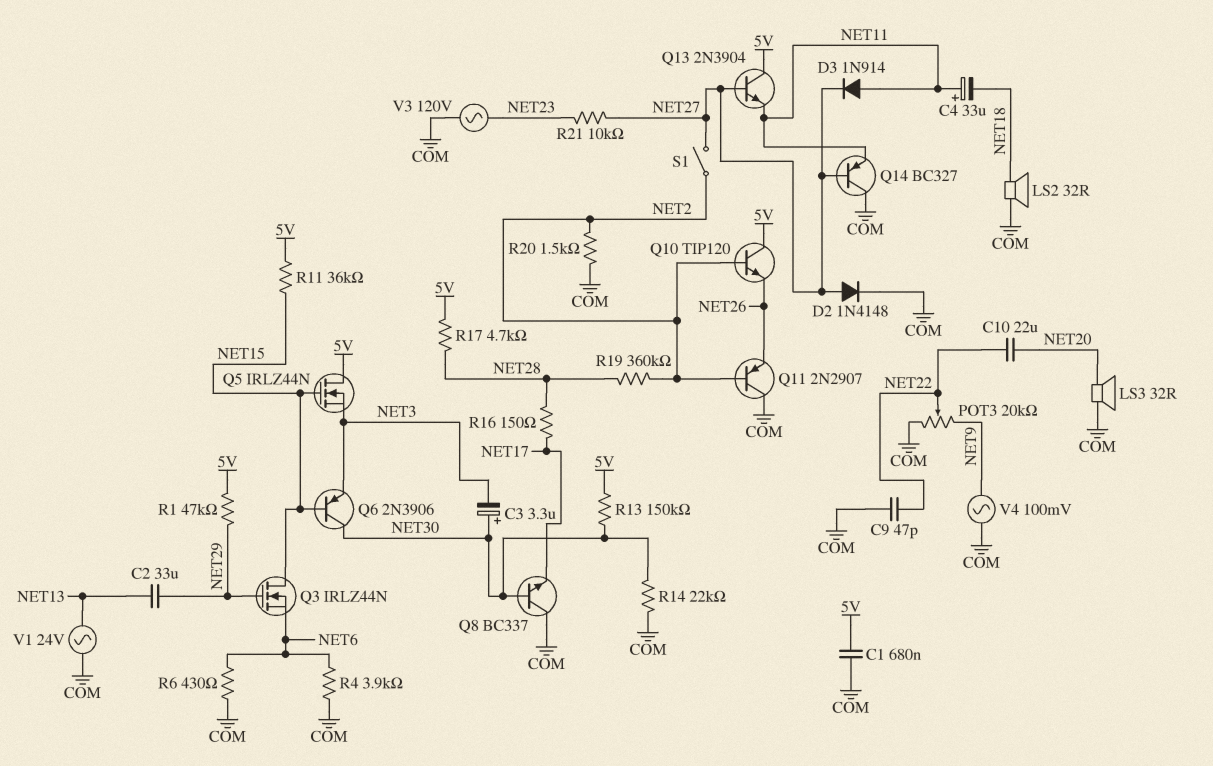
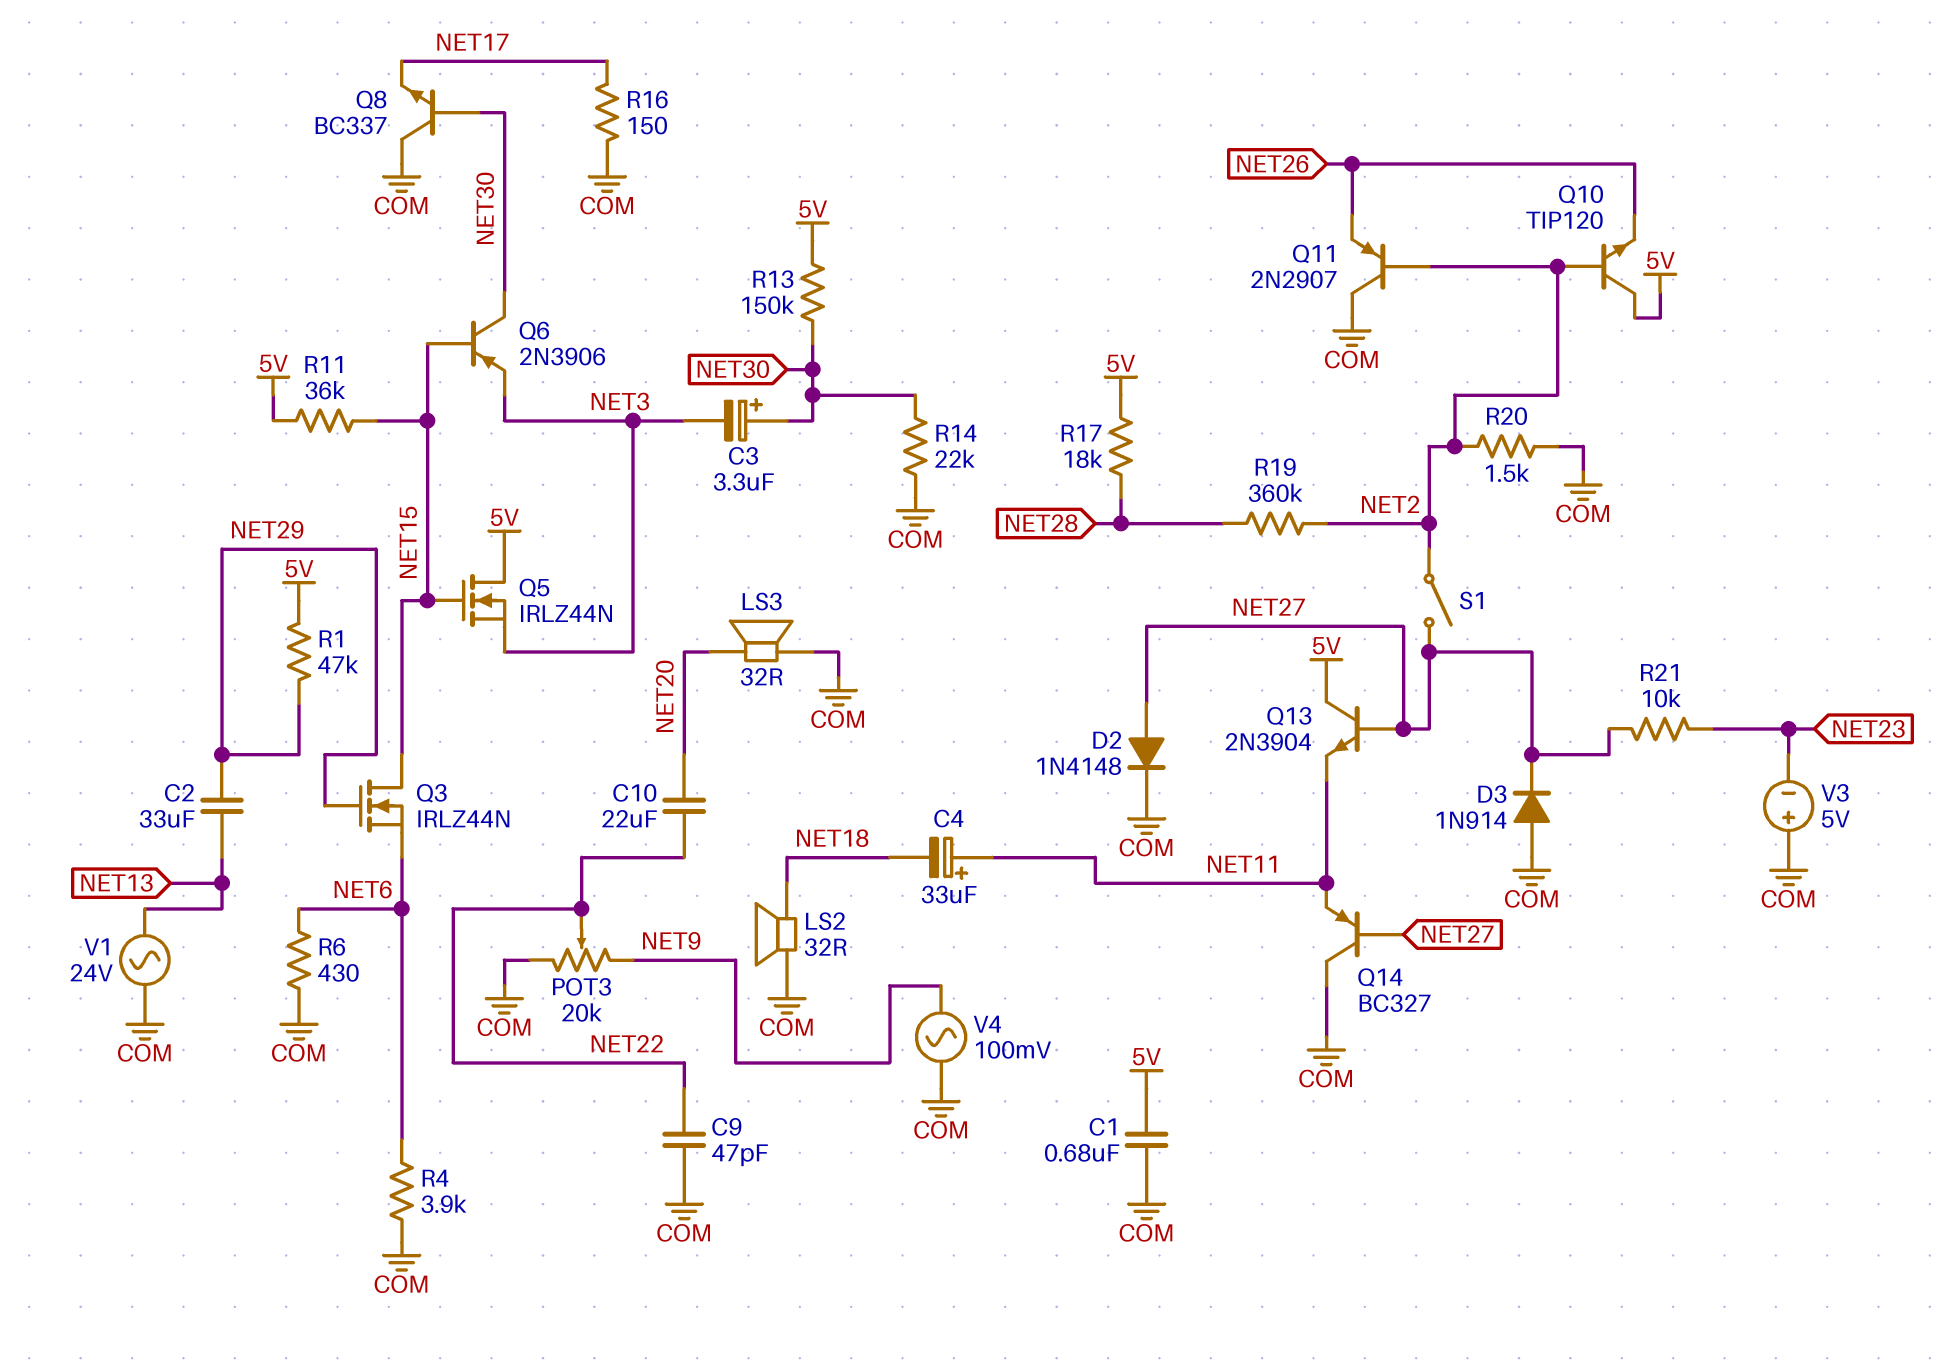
D3: diode 1N914 (A NET11, K NET27) -> diode 1N914 (A COM, K NET27)
R16: 150 (NET17, NET28) -> 150 (COM, NET17)
R17: 4.7k (5V, NET28) -> 18k (5V, NET28)
V3: AC 120V (COM, NET23) -> 5V (plus COM, minus NET23)

